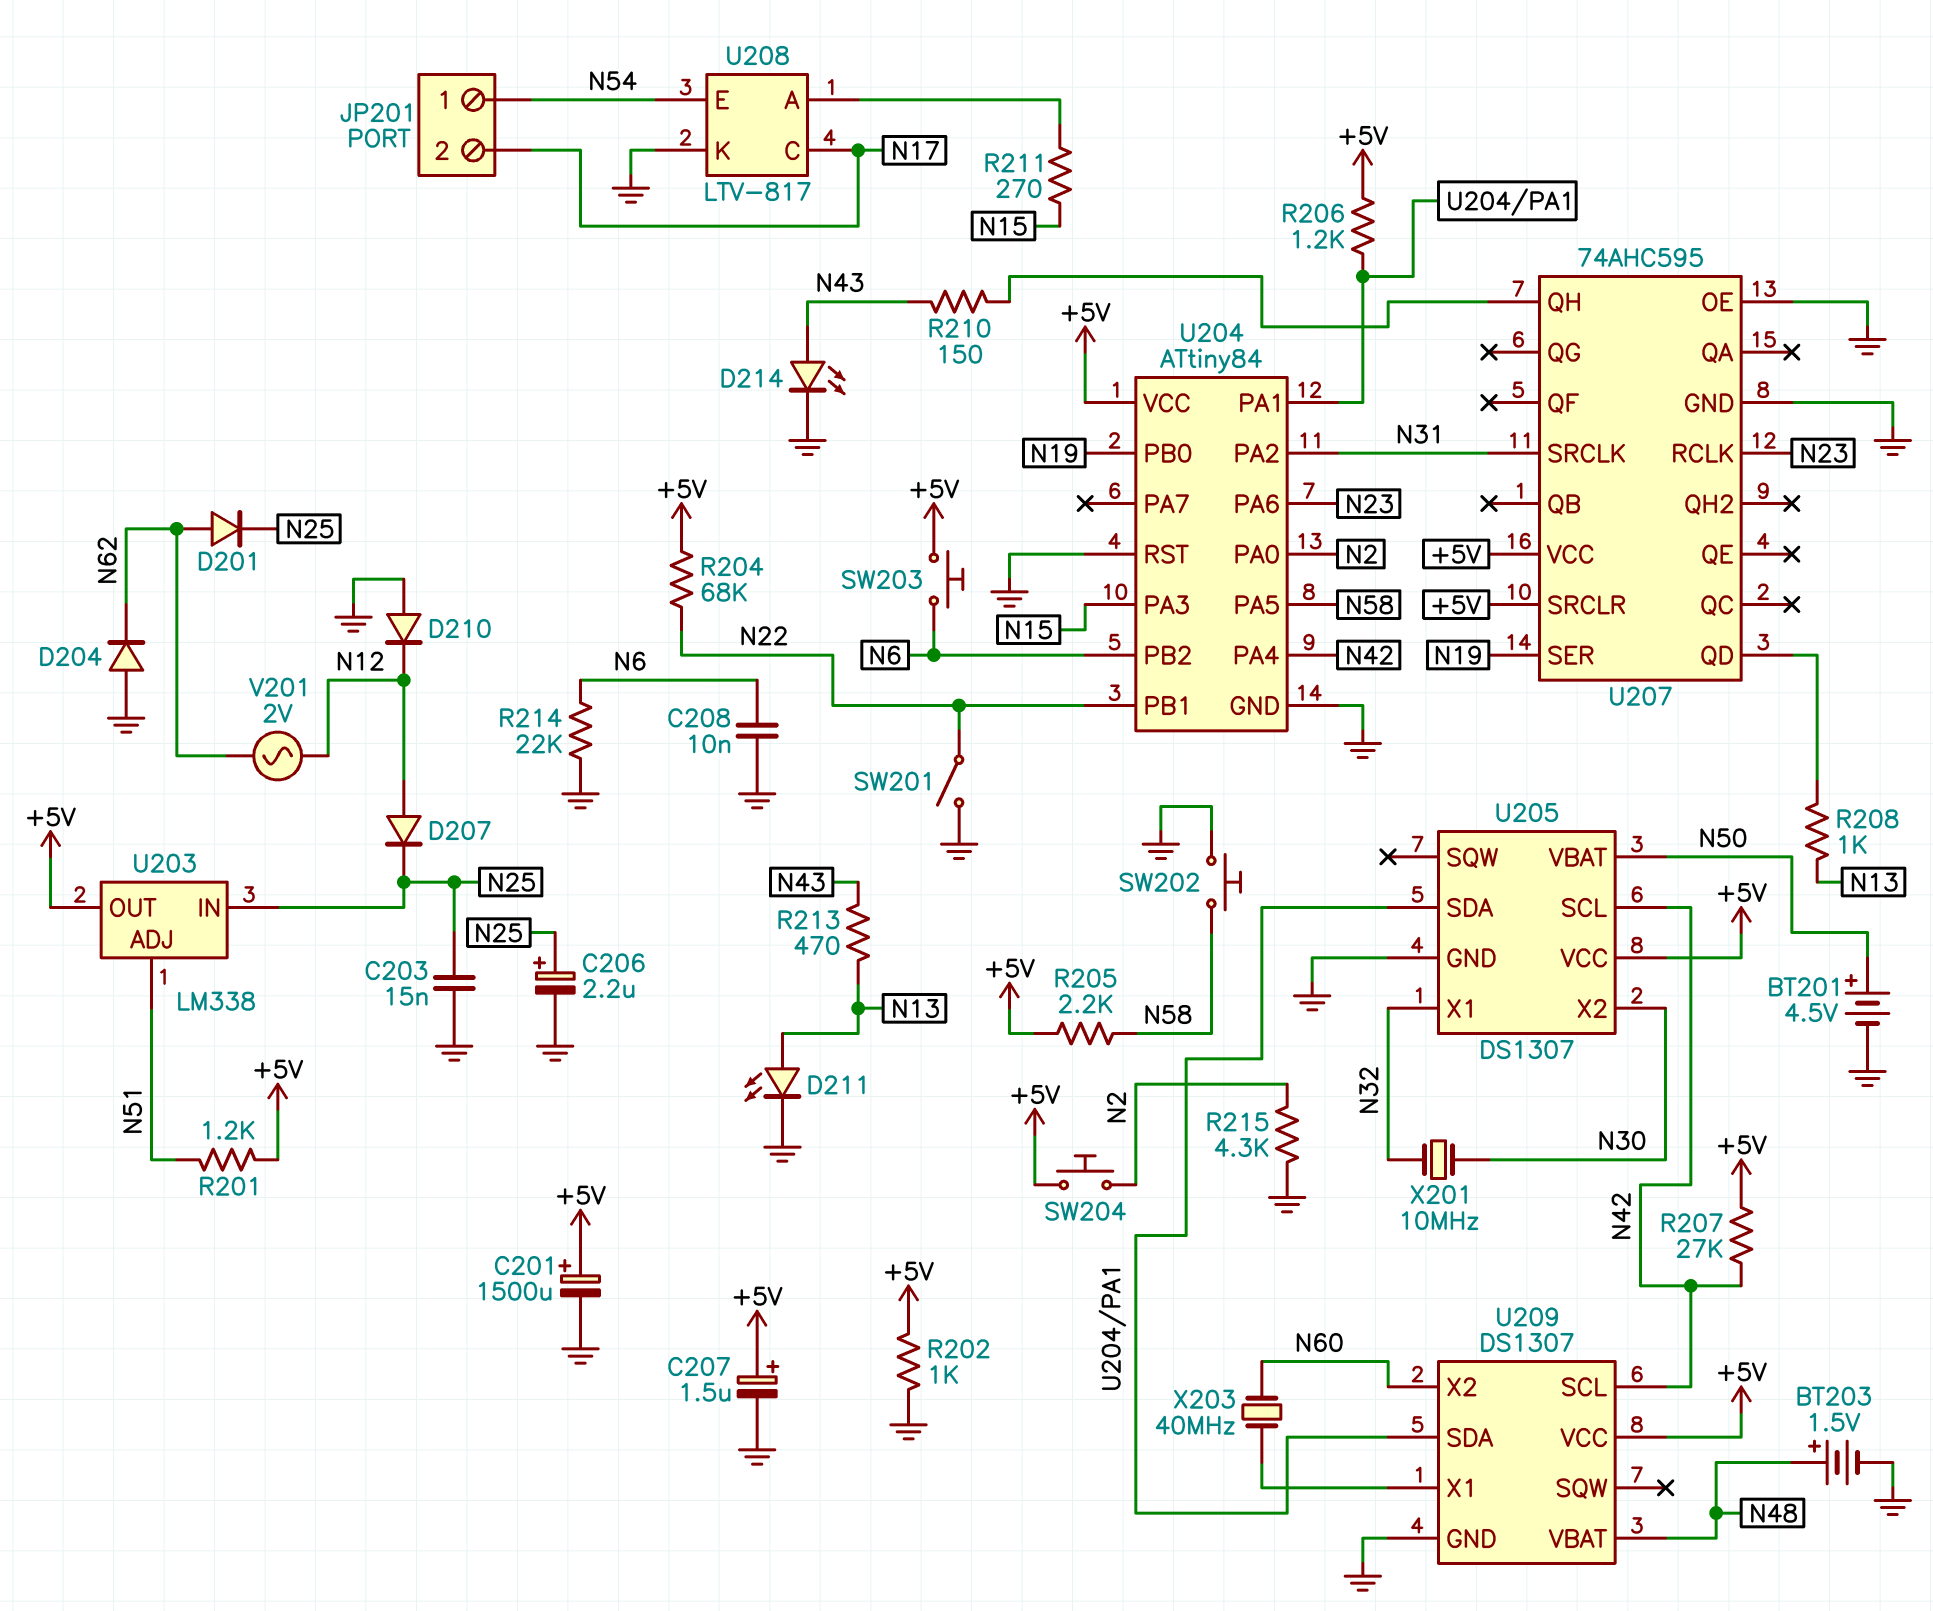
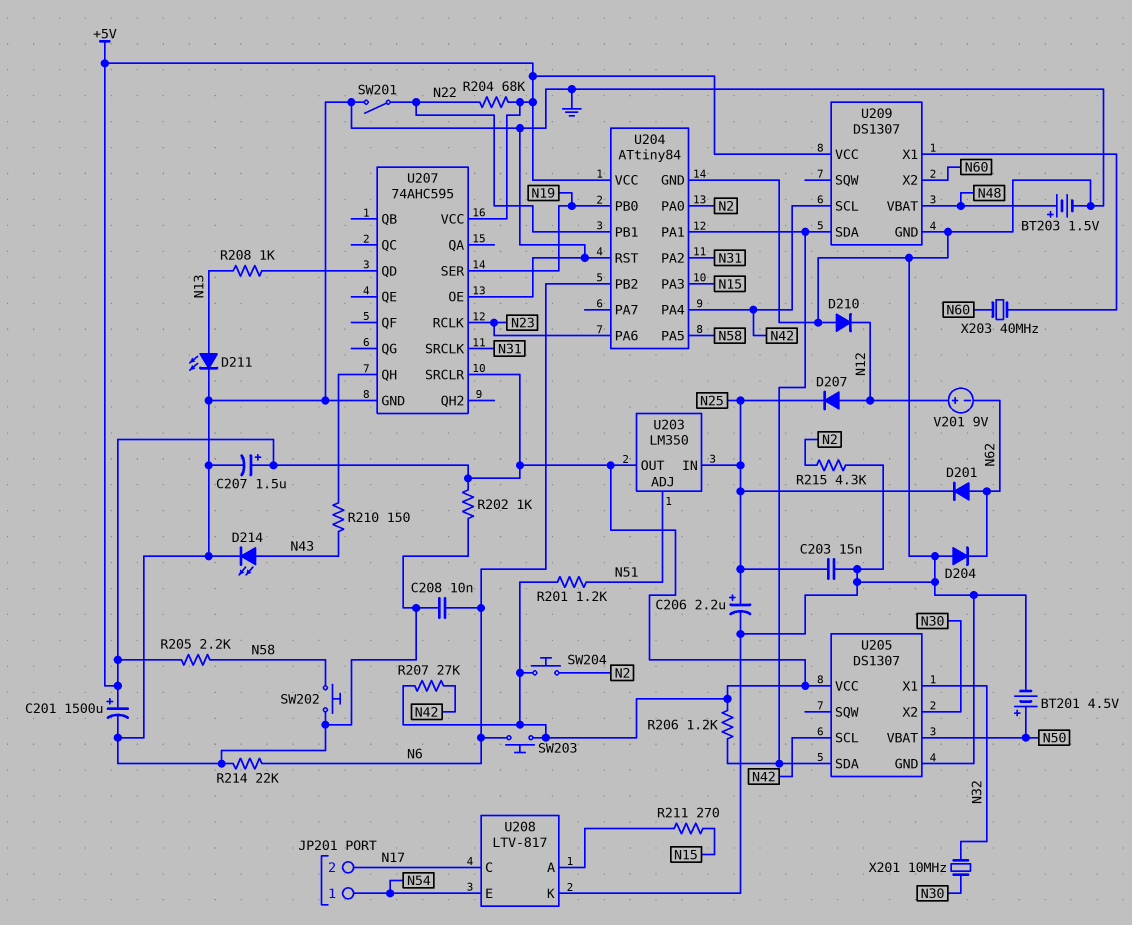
R213: 470 (N13, N43) -> none
U203: LM338 -> LM350
V201: AC 2V (N12, N62) -> 9V (plus N12, minus N62)

